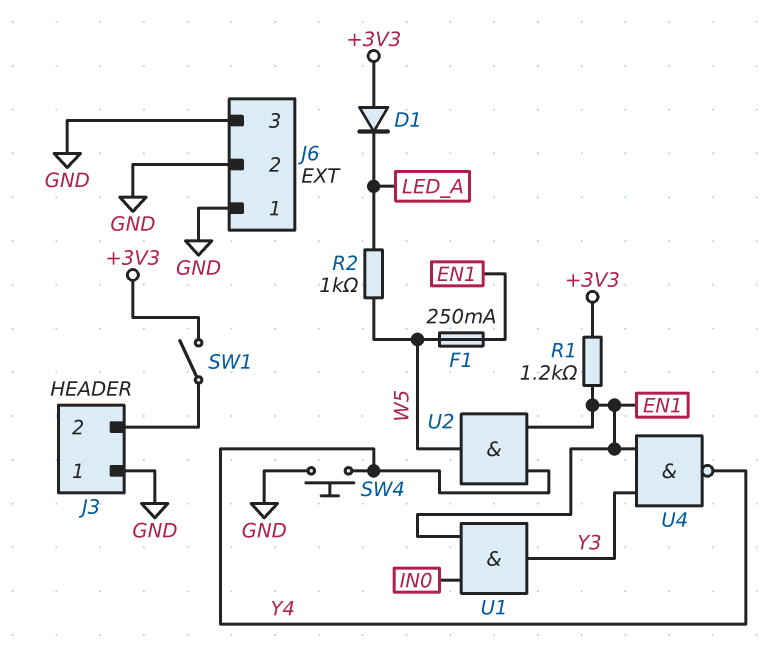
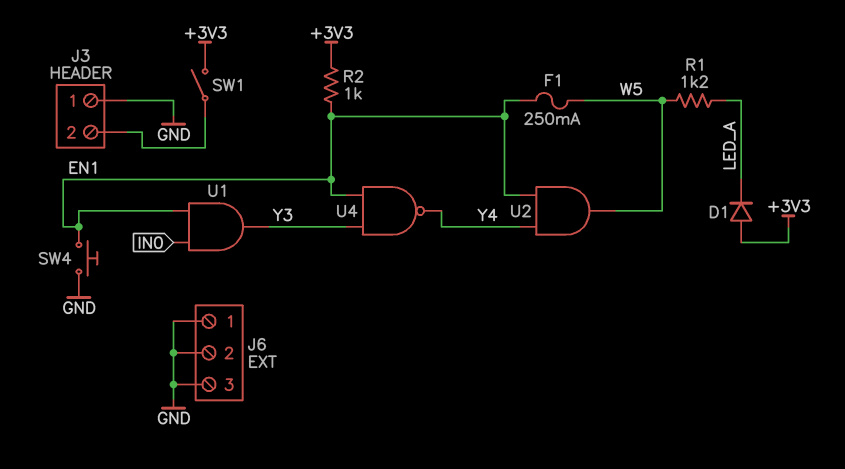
R1: 1.2k (+3V3, EN1) -> 1.2k (LED_A, W5)
R2: 1k (LED_A, W5) -> 1k (+3V3, EN1)
SW4: button (GND, Y4) -> button (EN1, GND)

